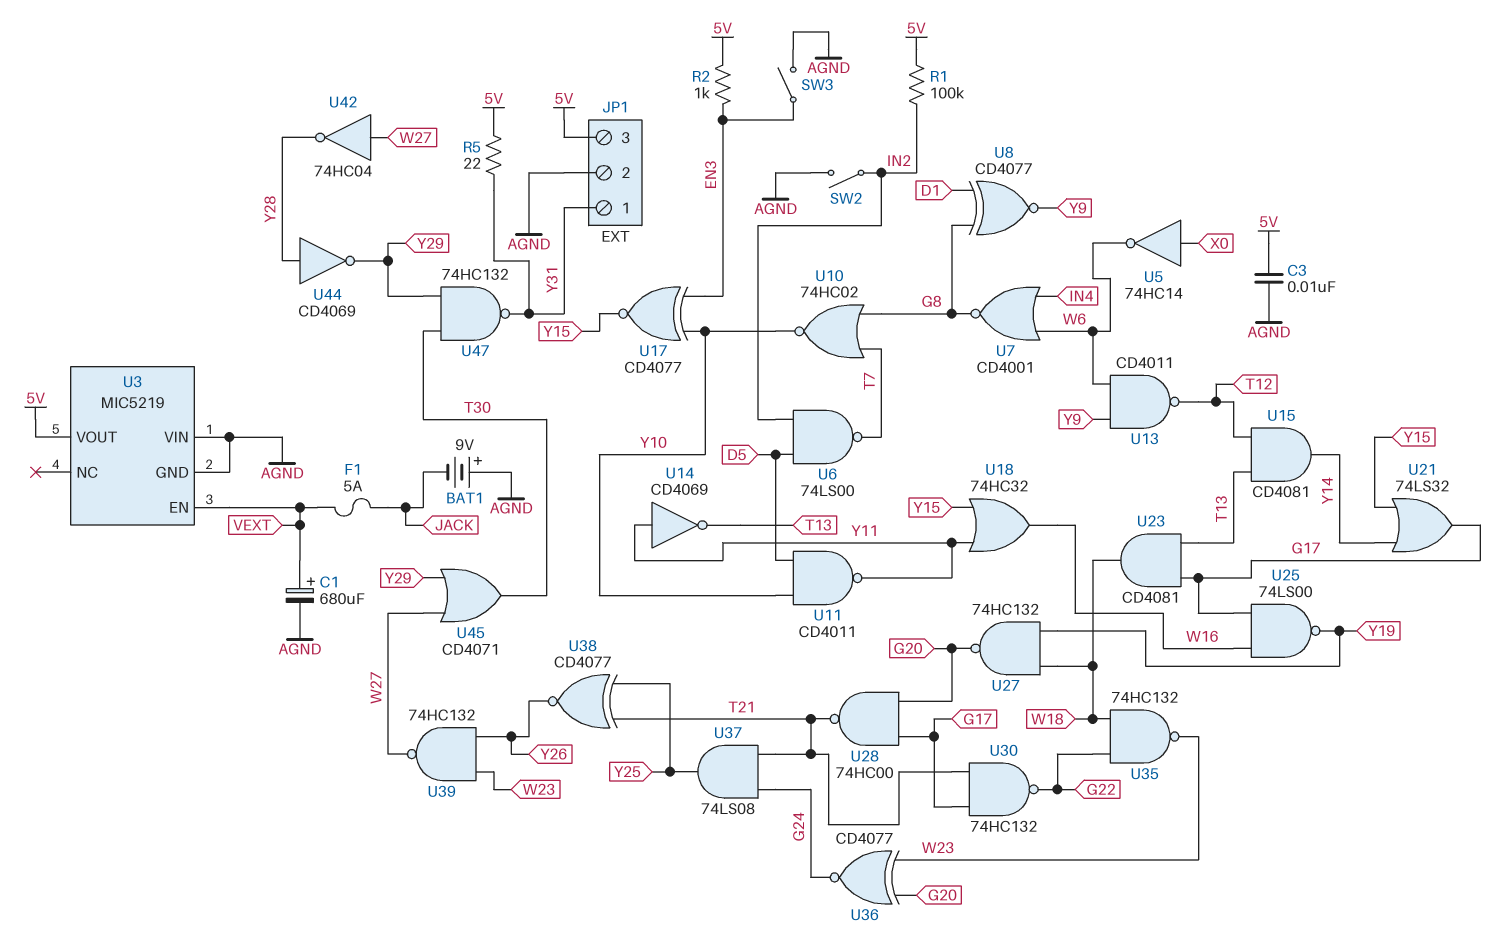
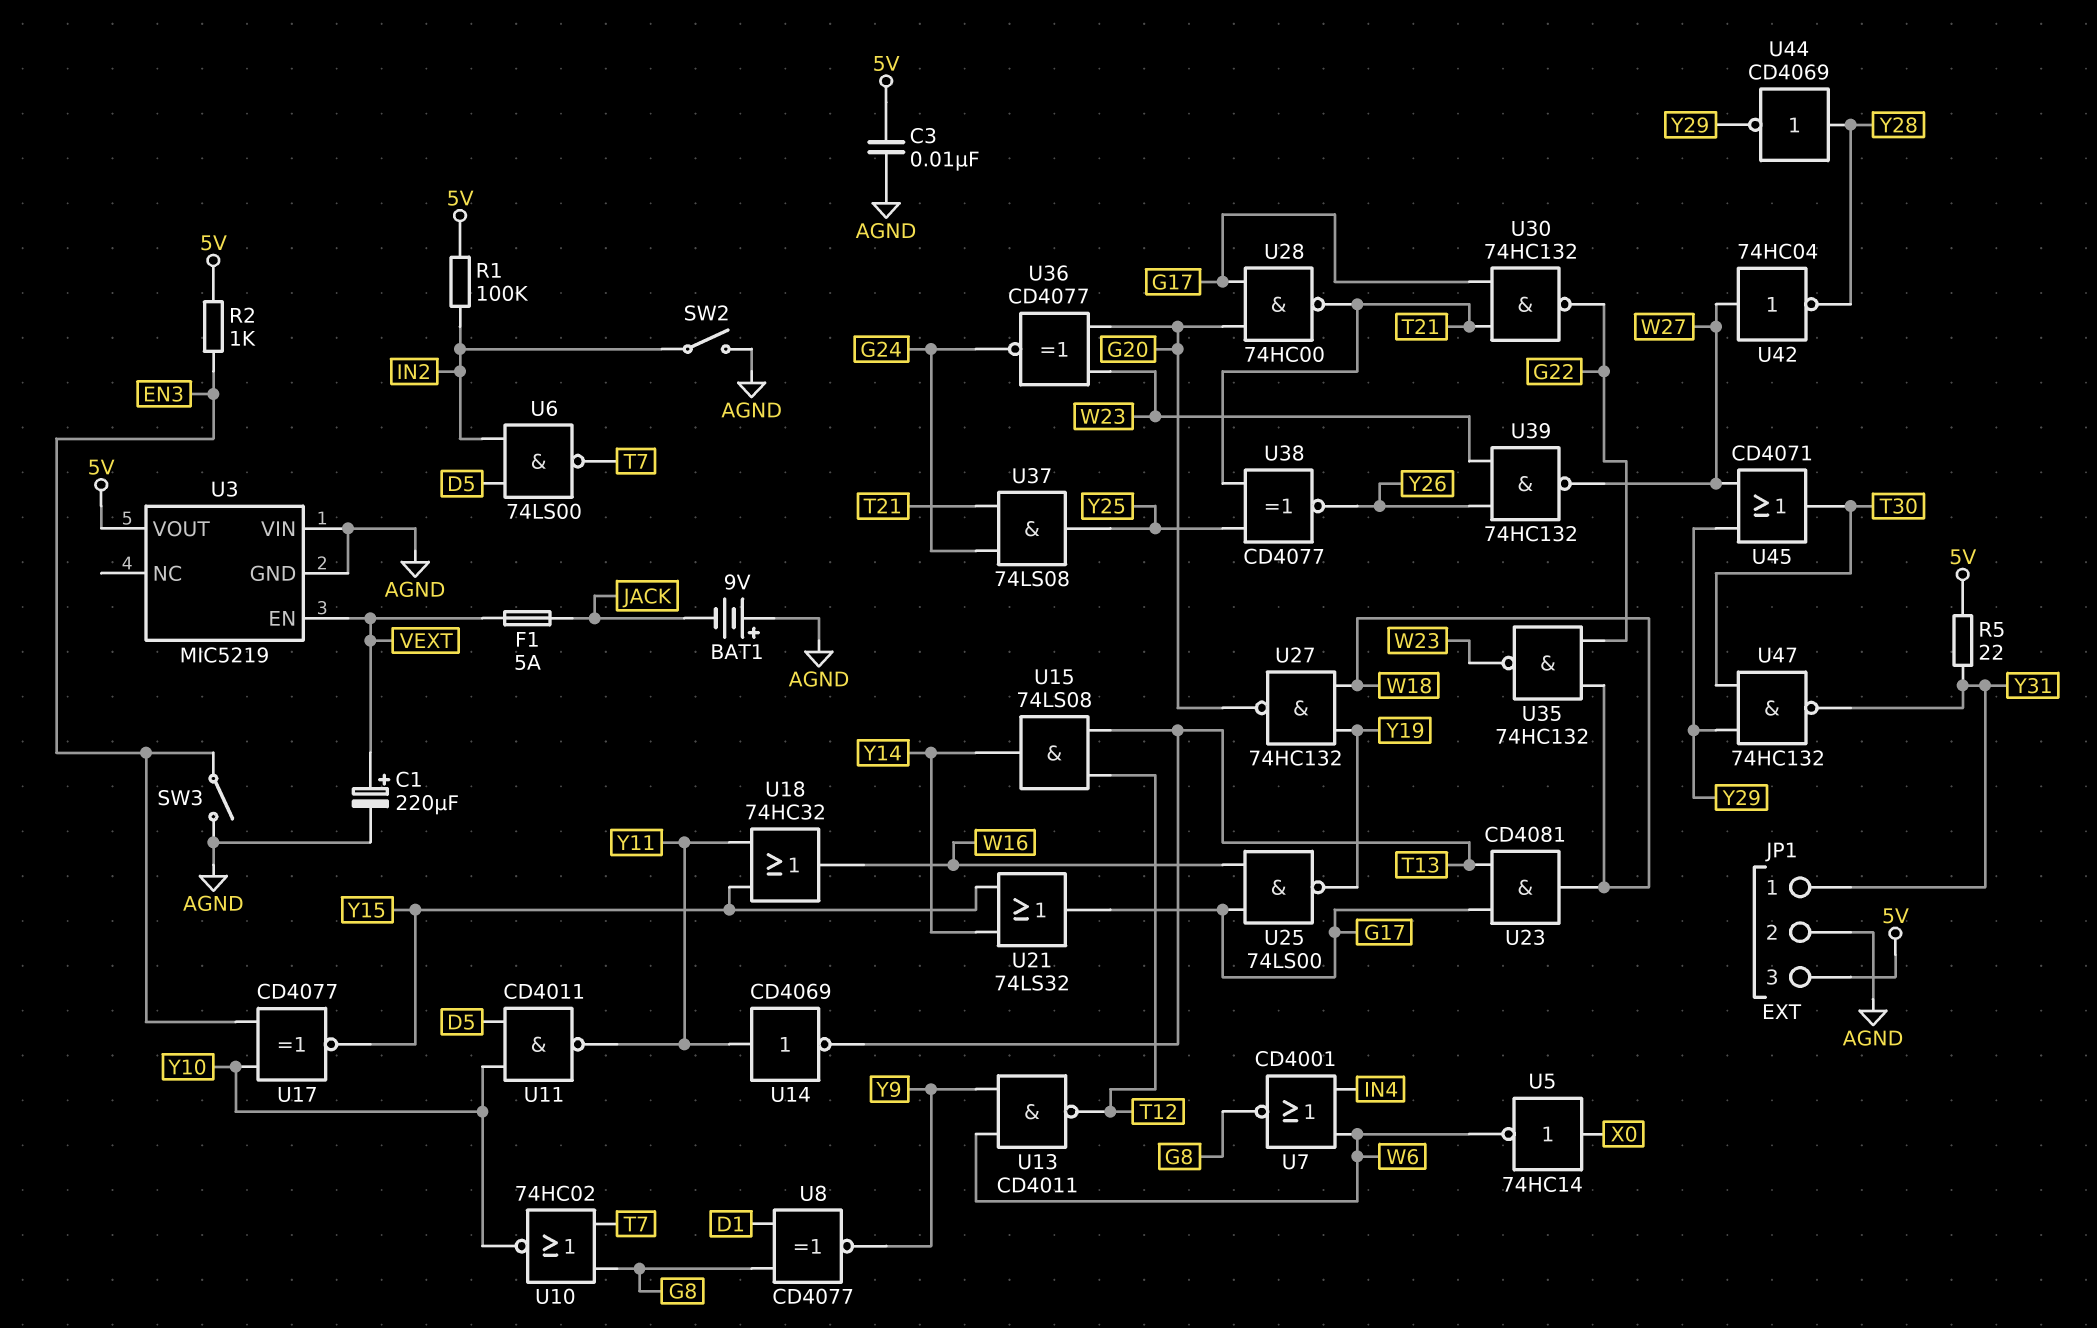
C1: 680uF (plus VEXT, minus AGND) -> 220uF (plus VEXT, minus AGND)
U15: AND CD4081 (in T12, in T13, out Y14) -> AND 74LS08 (in T12, in T13, out Y14)

